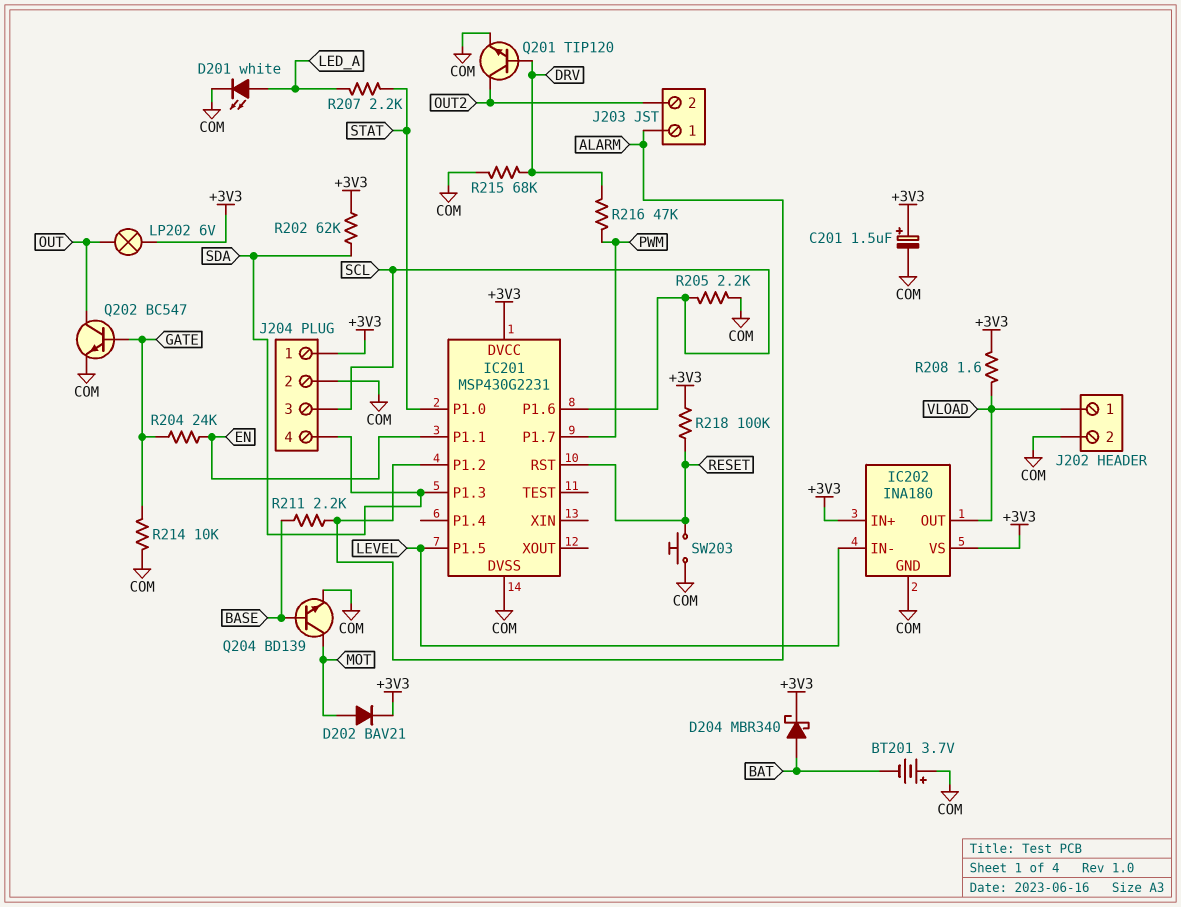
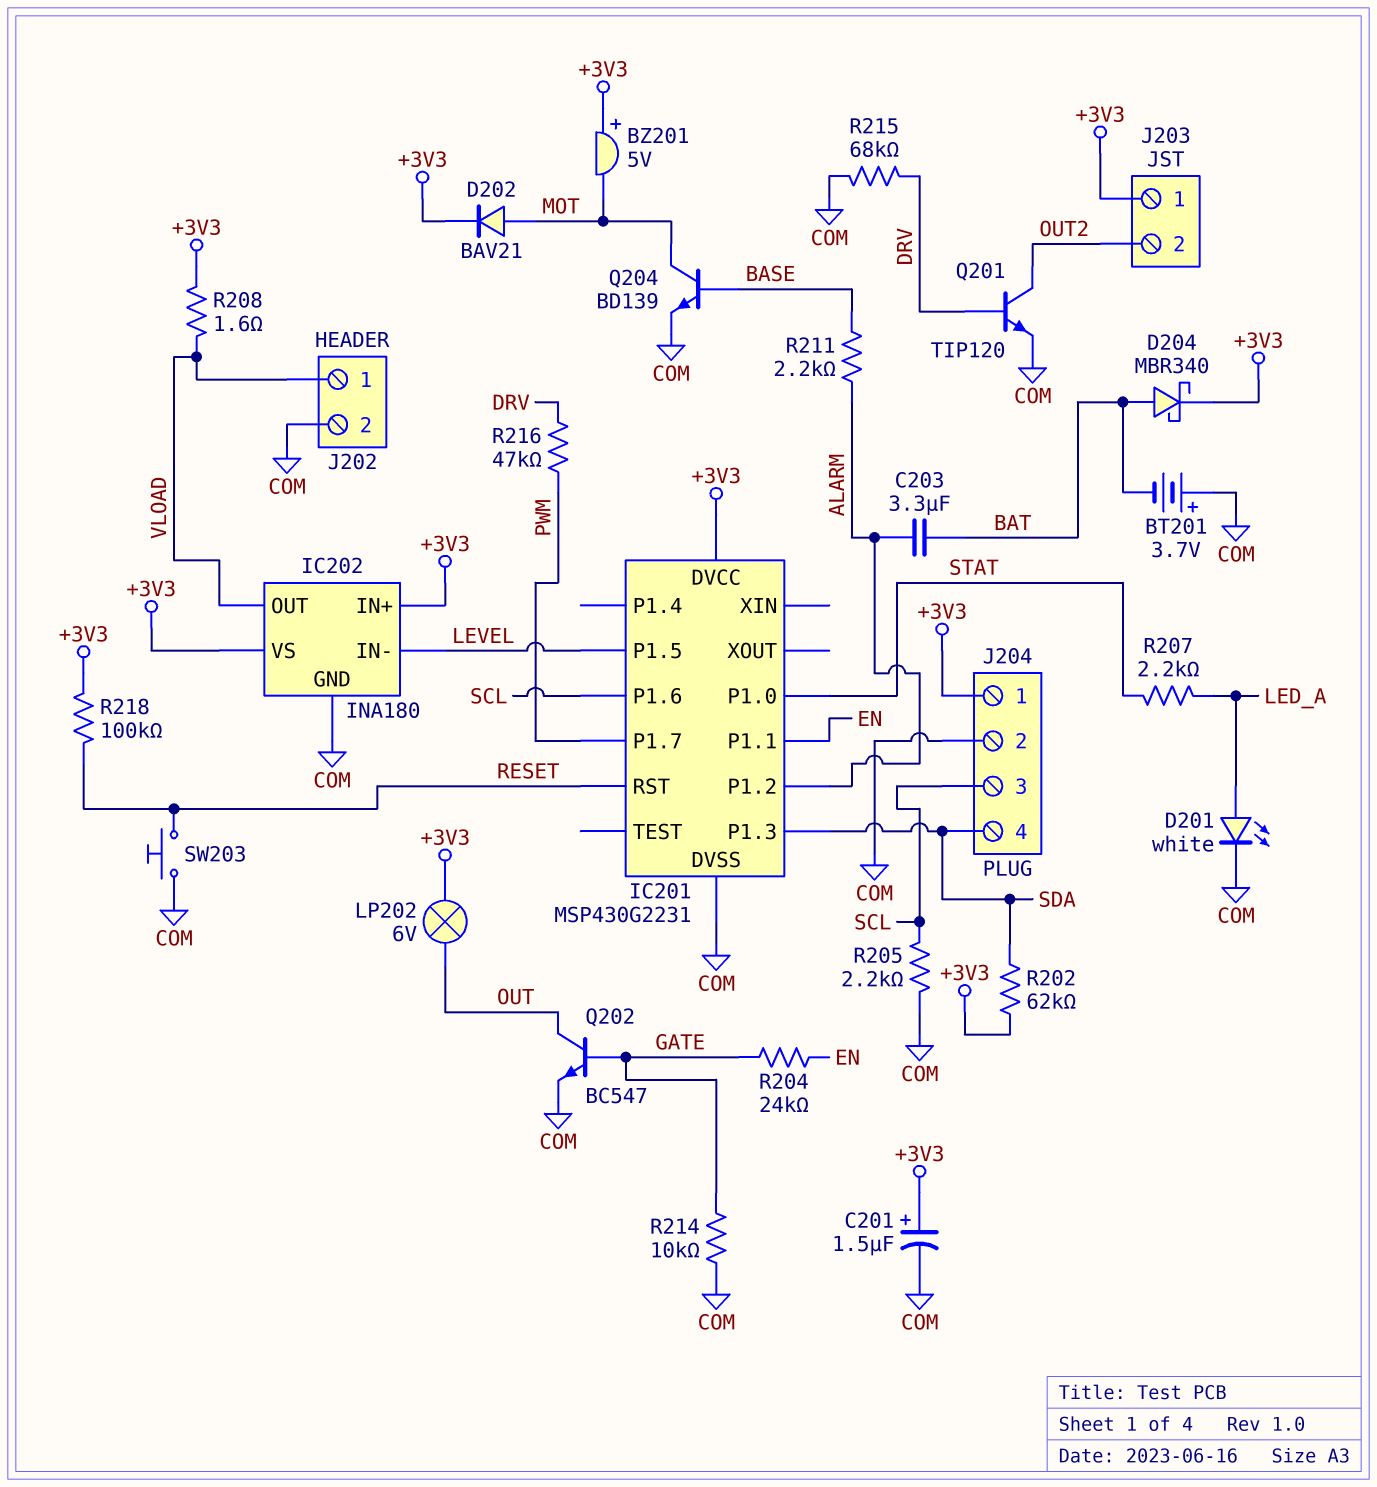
BZ201: none -> buzzer 5V (plus +3V3, minus MOT)
C203: none -> 3.3uF (ALARM, BAT)
J203 pin 1: ALARM -> +3V3

